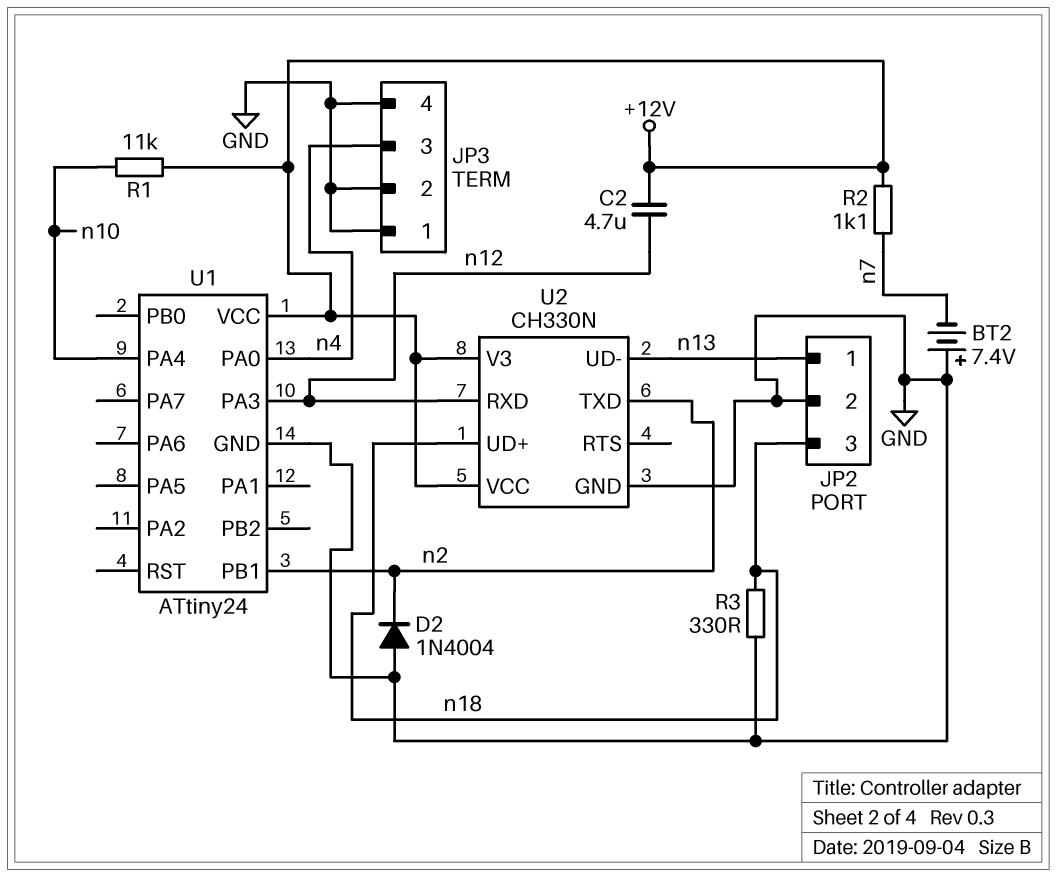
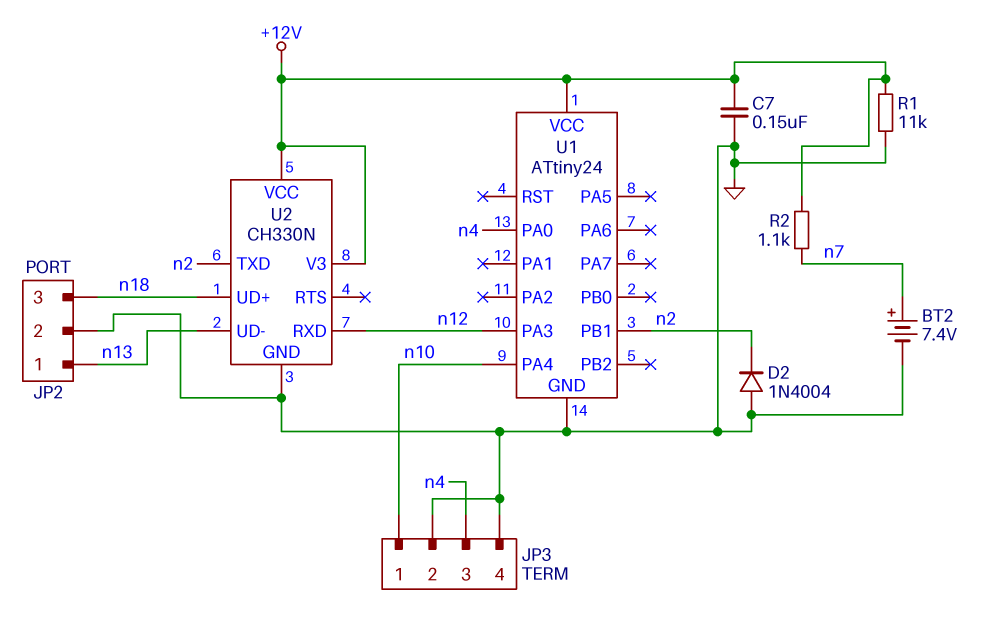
BT2: 7.4V (plus GND, minus n7) -> 7.4V (plus n7, minus GND)
C2: 4.7uF (+12V, n12) -> none
C7: none -> 150nF (+12V, GND)
JP3 pin 1: GND -> n10
R1: 11k (+12V, n10) -> 11k (+12V, GND)
R3: 330 (GND, n18) -> none

